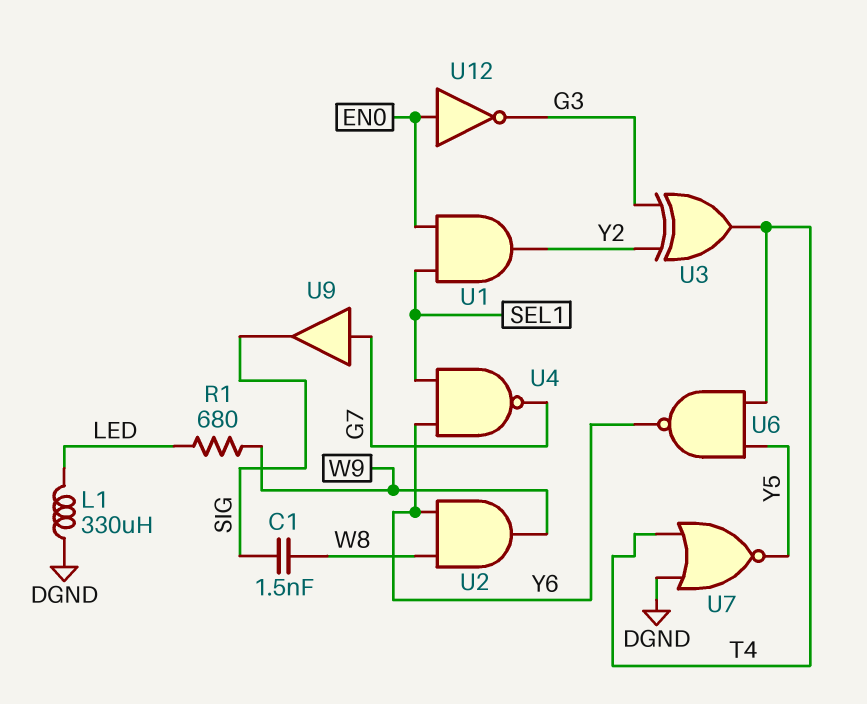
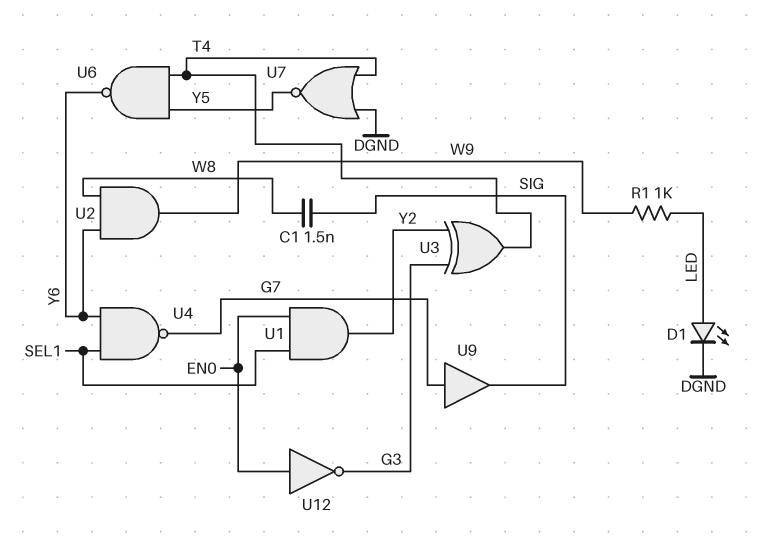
D1: none -> LED (A LED, K DGND)
L1: 330uH (DGND, LED) -> none
R1: 680 (LED, W9) -> 1k (LED, W9)

